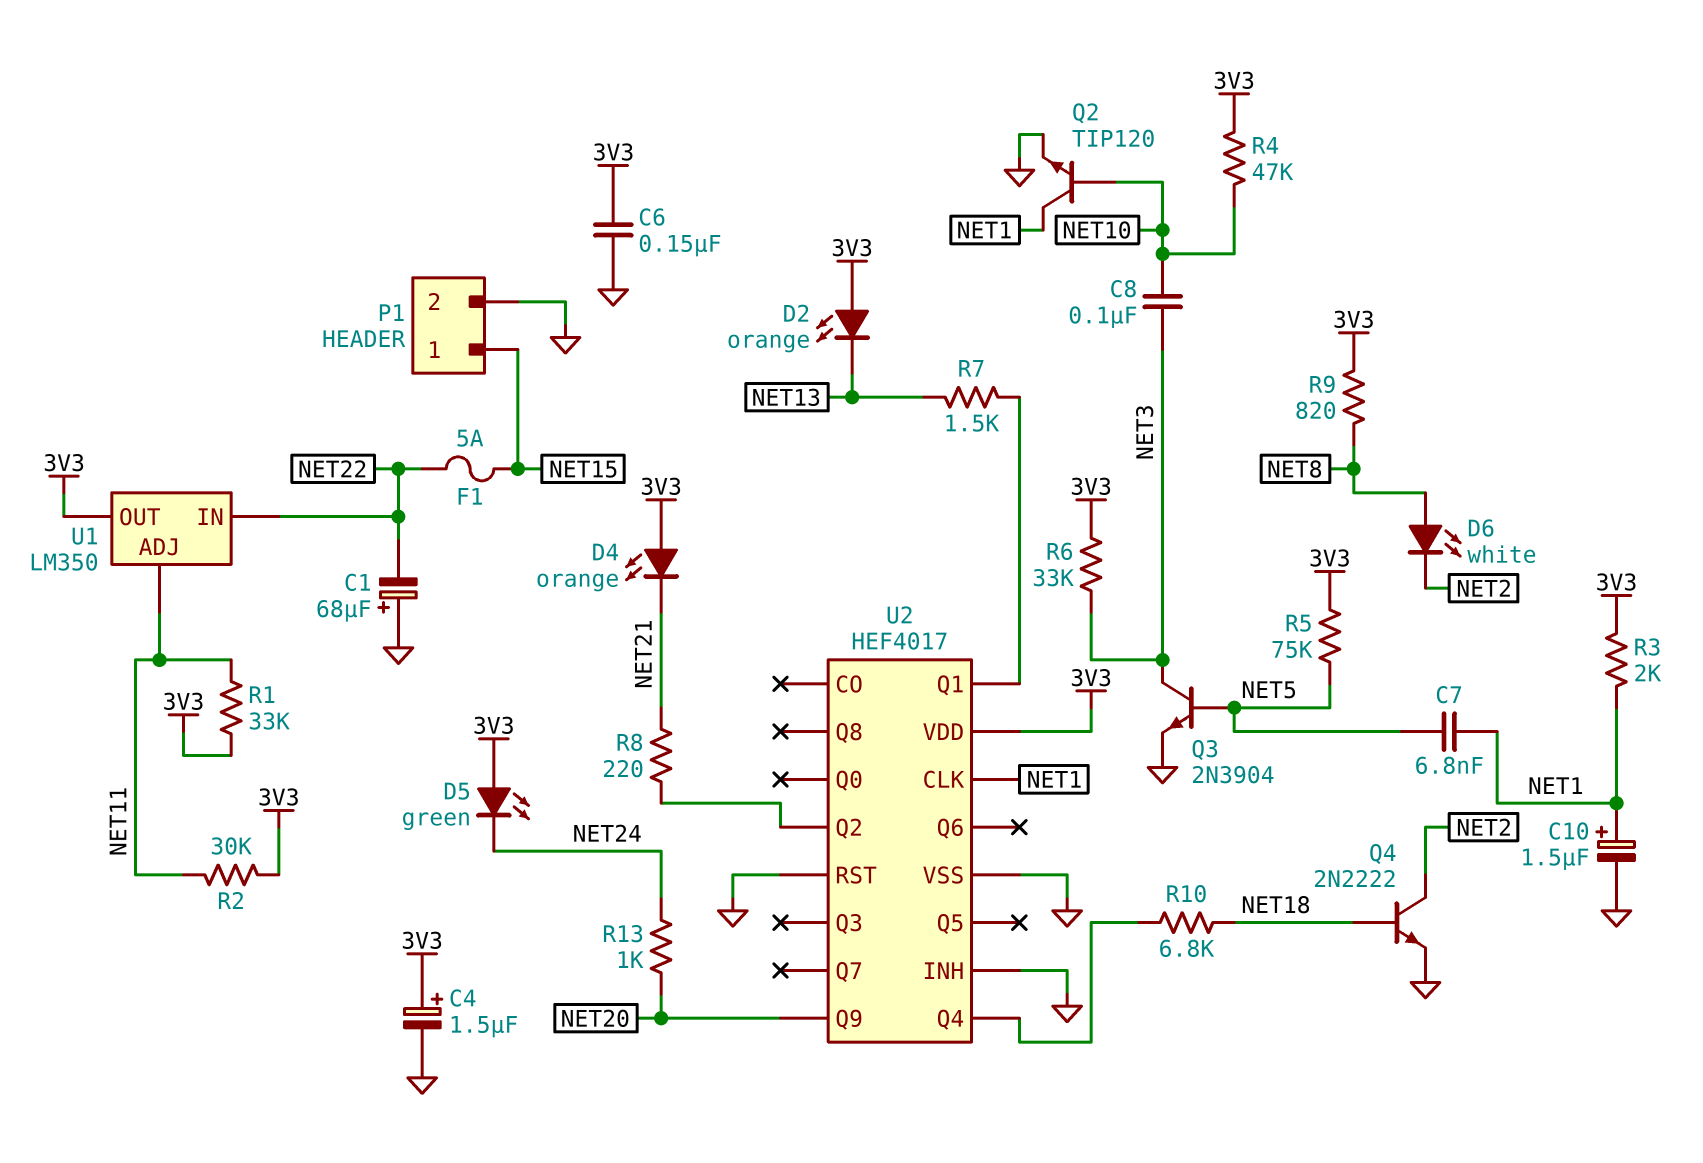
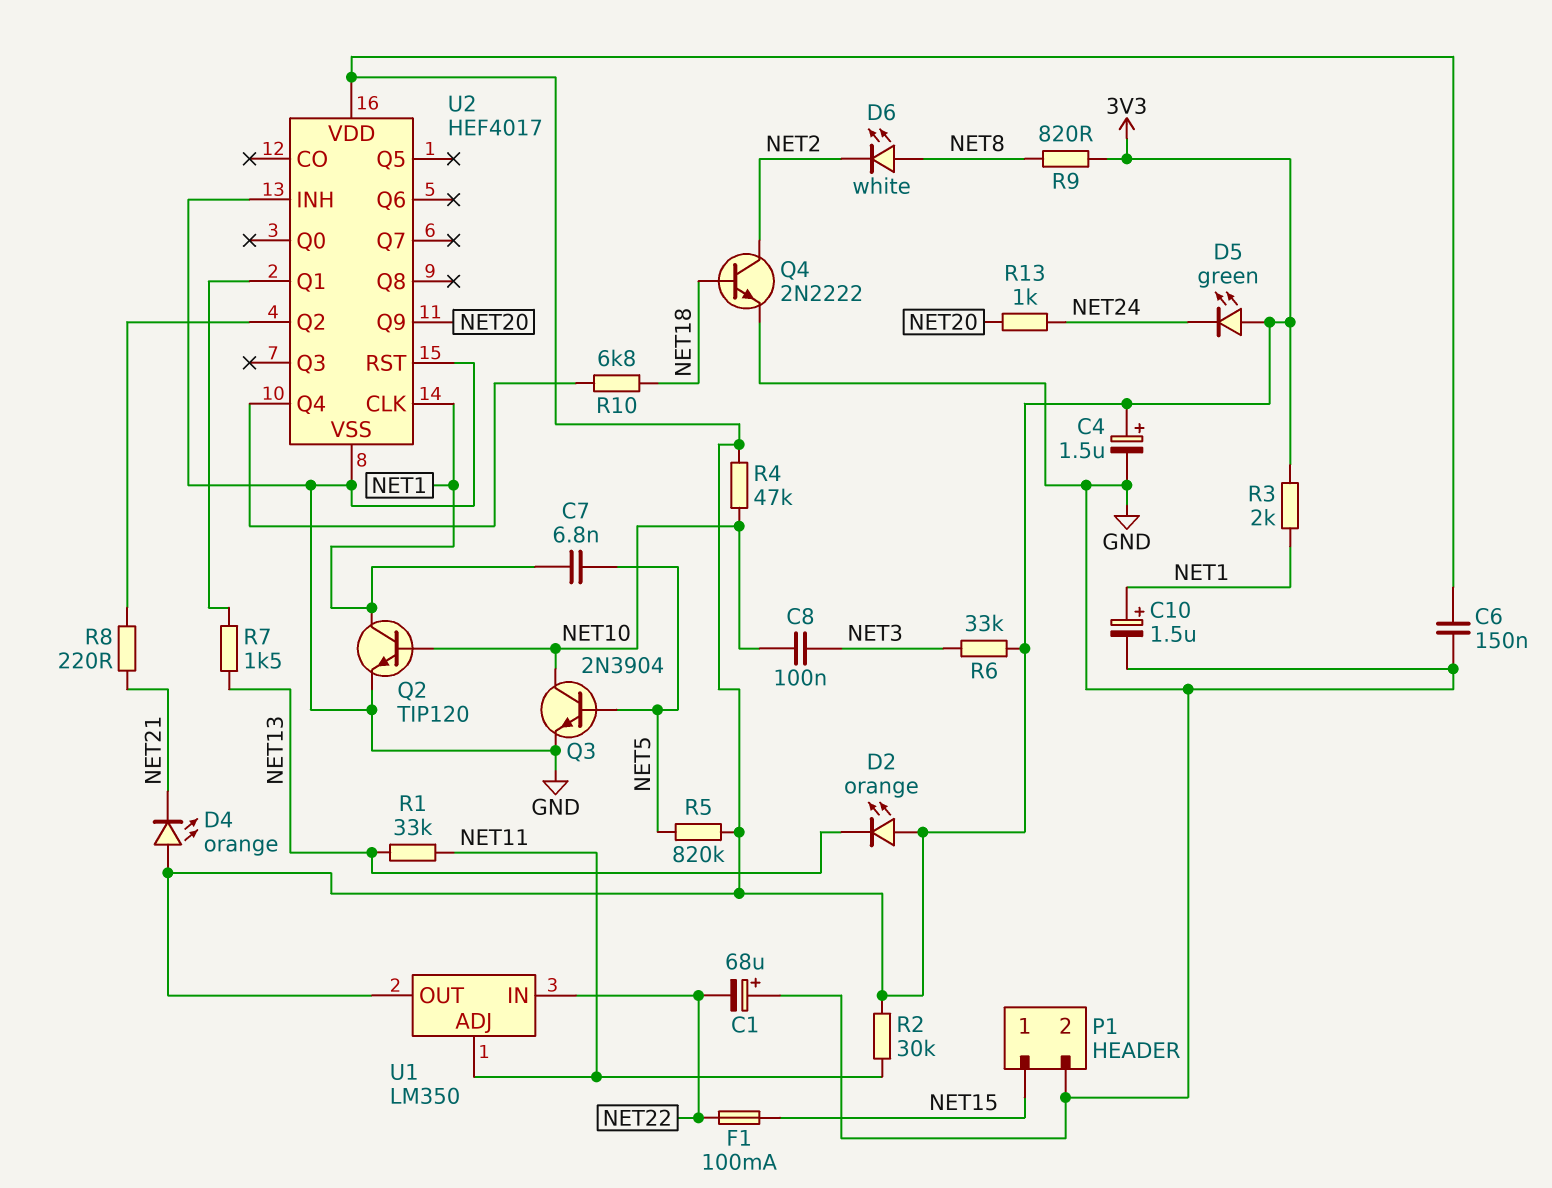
F1: 5A (NET15, NET22) -> 100mA (NET15, NET22)
Q3: NPN 2N3904 (B NET5, C NET3, E GND) -> NPN 2N3904 (B NET5, C NET10, E GND)
R1: 33k (3V3, NET11) -> 33k (NET11, NET13)
R5: 75k (3V3, NET5) -> 820k (3V3, NET5)

